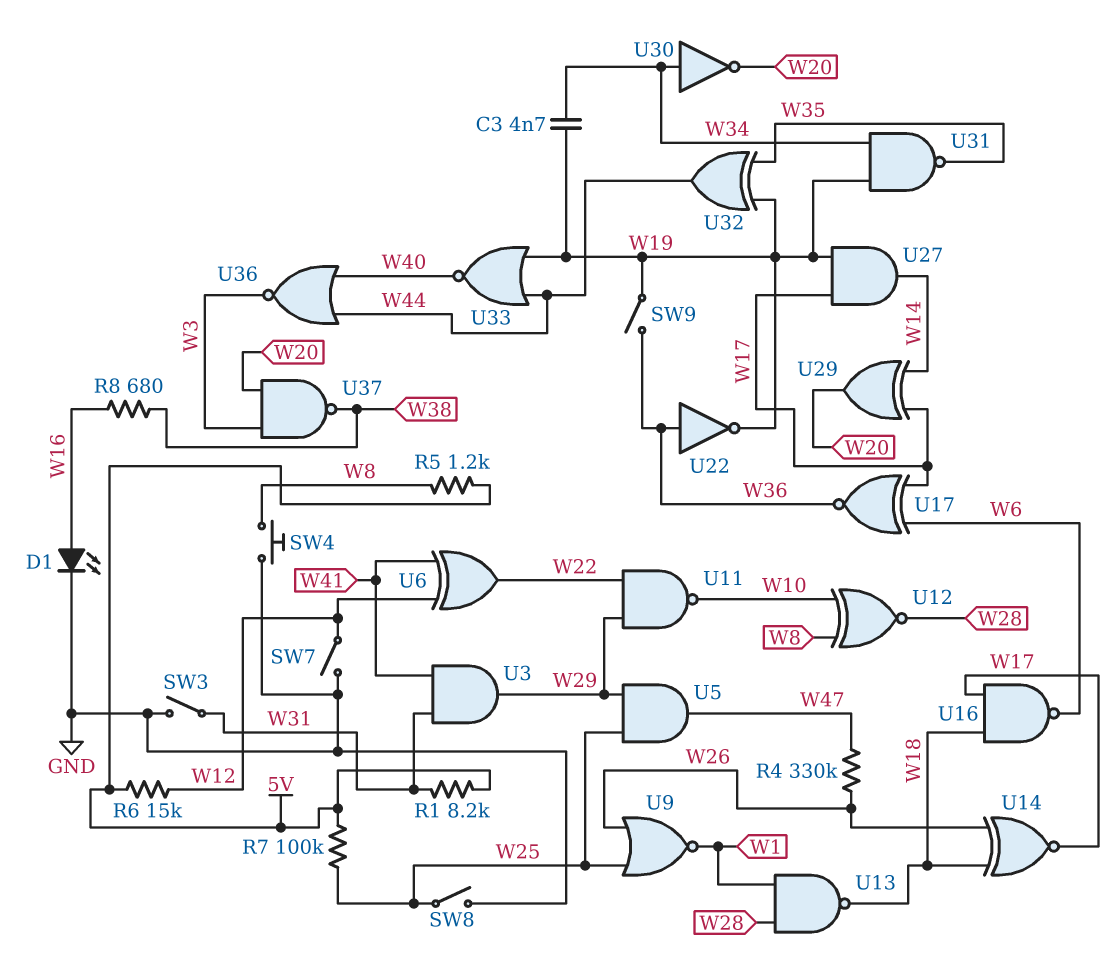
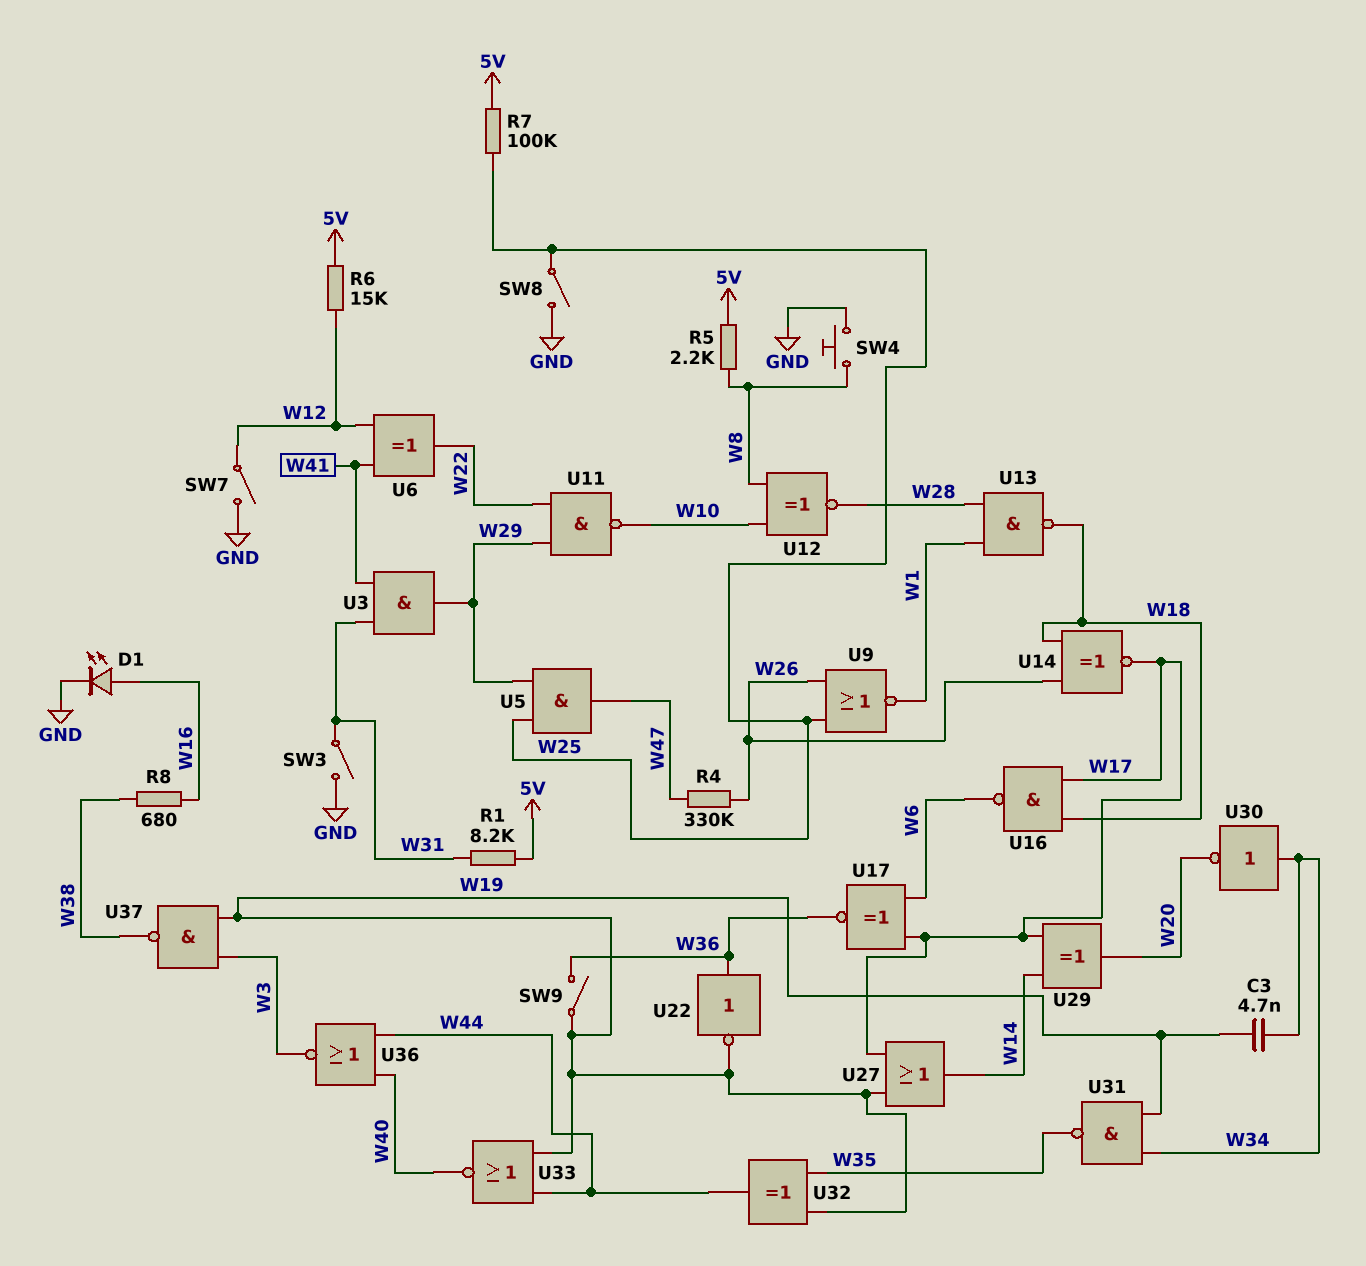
R5: 1.2k (5V, W8) -> 2.2k (5V, W8)
U27: AND (in W17, in W19, out W14) -> OR (in W17, in W19, out W14)
U37: NAND (in W3, in W20, out W38) -> NAND (in W3, in W19, out W38)

